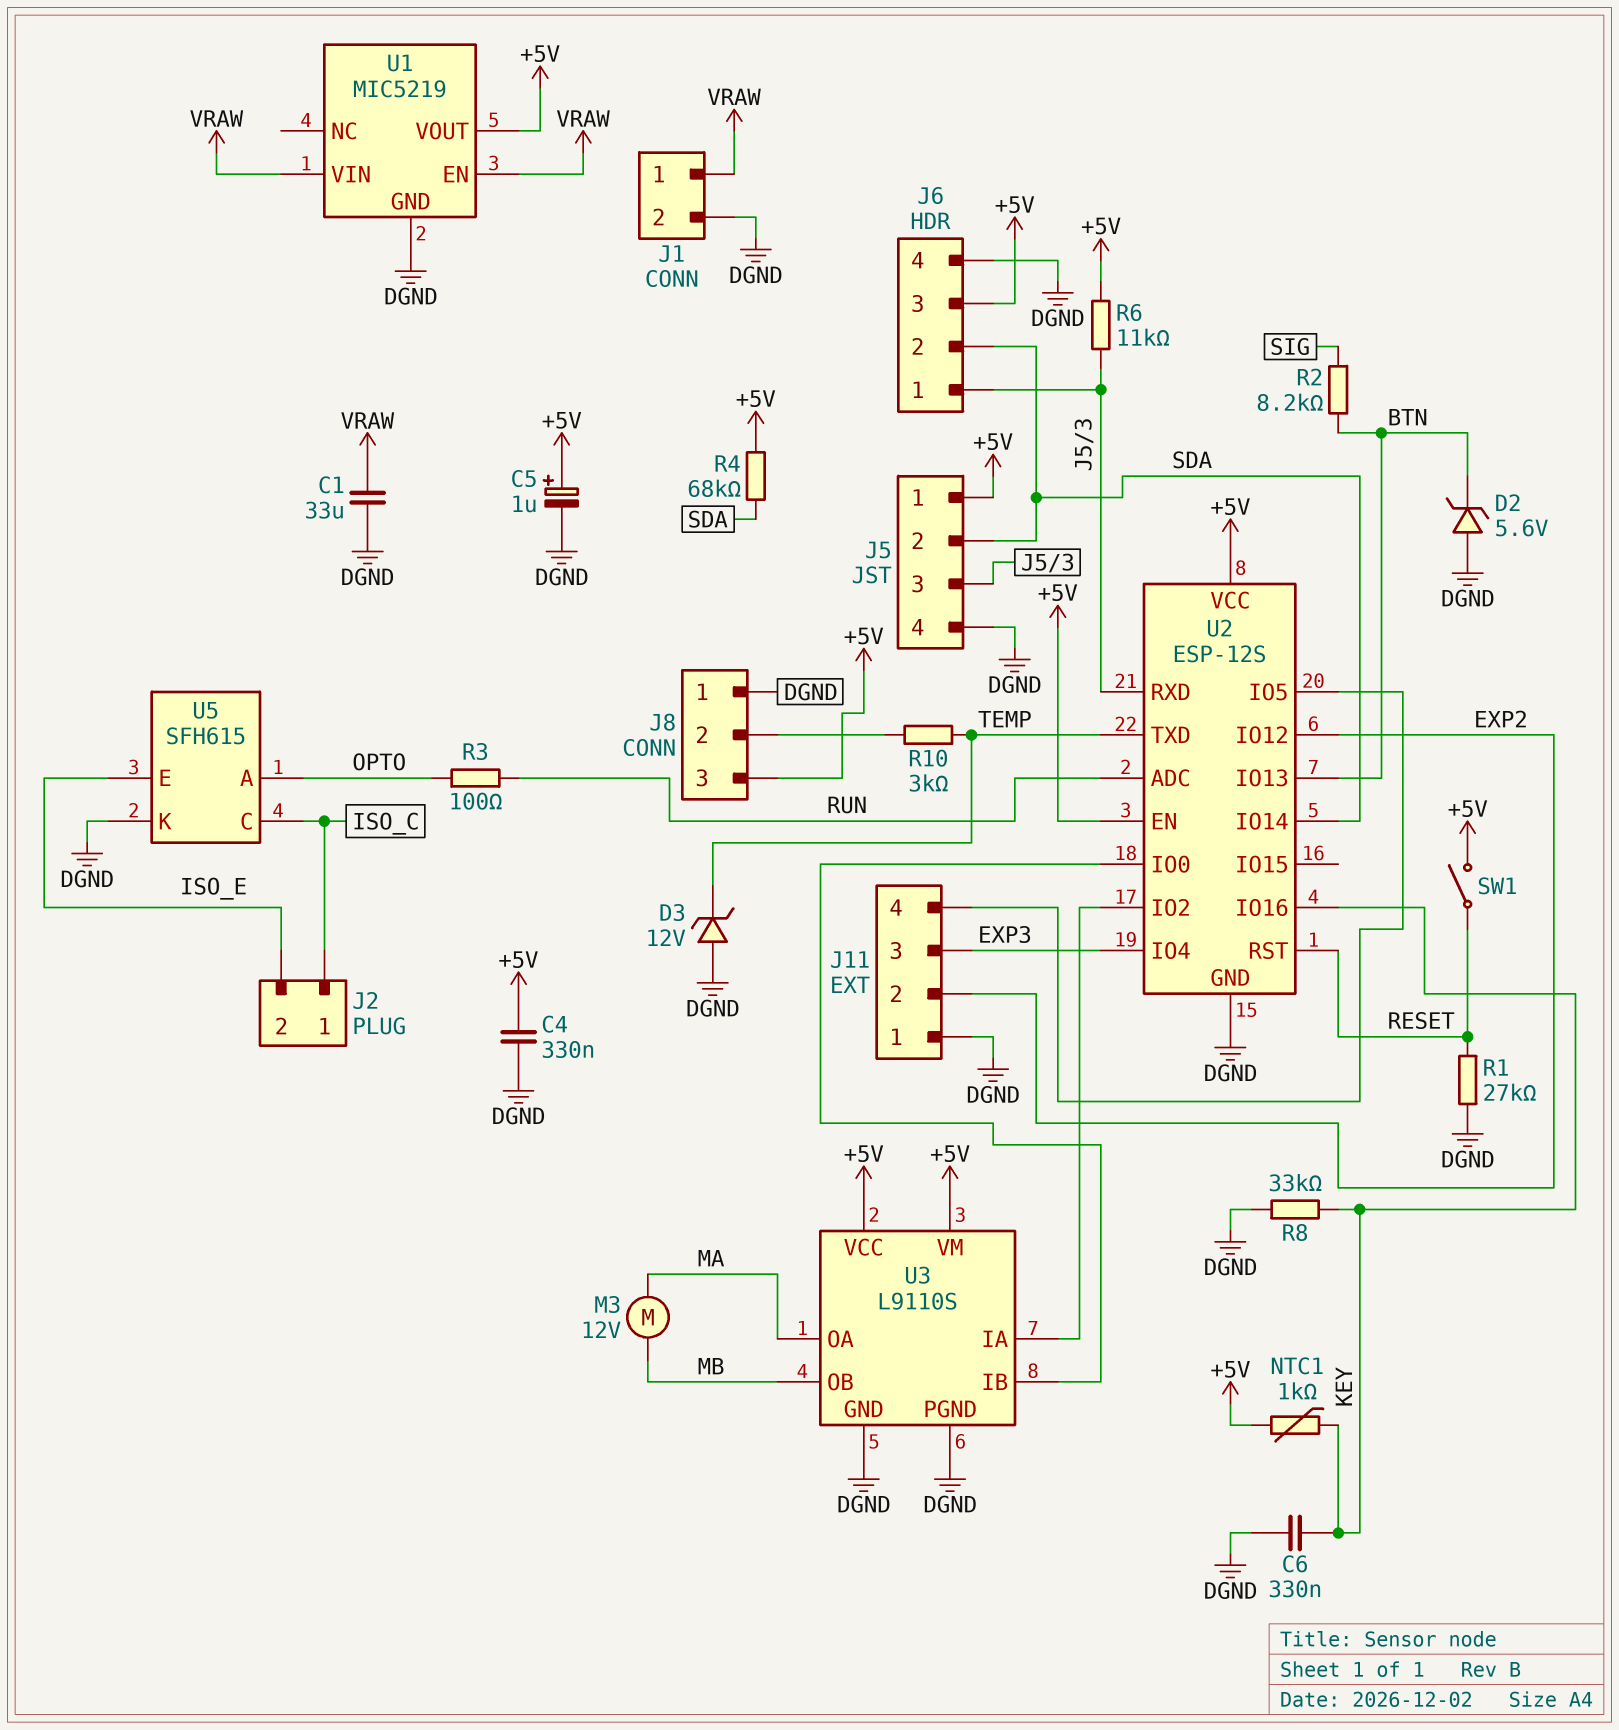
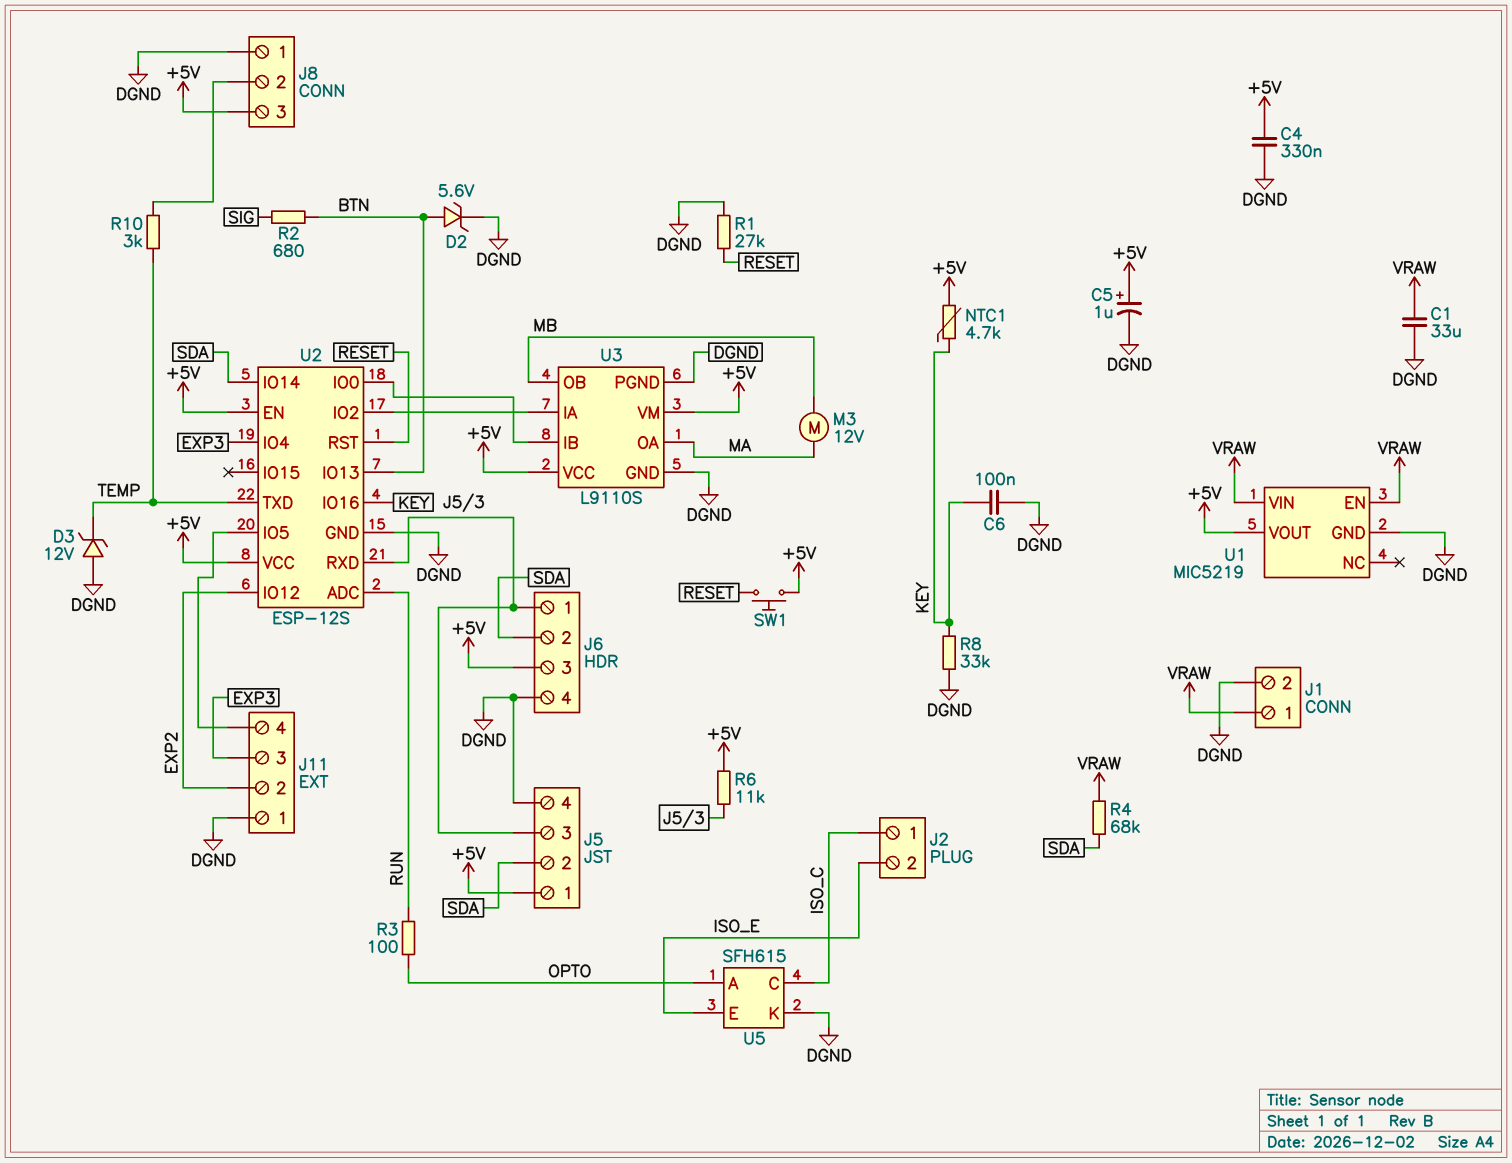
C6: 330nF (DGND, KEY) -> 100nF (DGND, KEY)
D2: zener 5.6V (A DGND, K BTN) -> zener 5.6V (A BTN, K DGND)
NTC1: 1k (+5V, KEY) -> 4.7k (+5V, KEY)
R2: 8.2k (BTN, SIG) -> 680 (BTN, SIG)
R4: 68k (+5V, SDA) -> 68k (SDA, VRAW)
SW1: switch (+5V, RESET) -> button (+5V, RESET)

